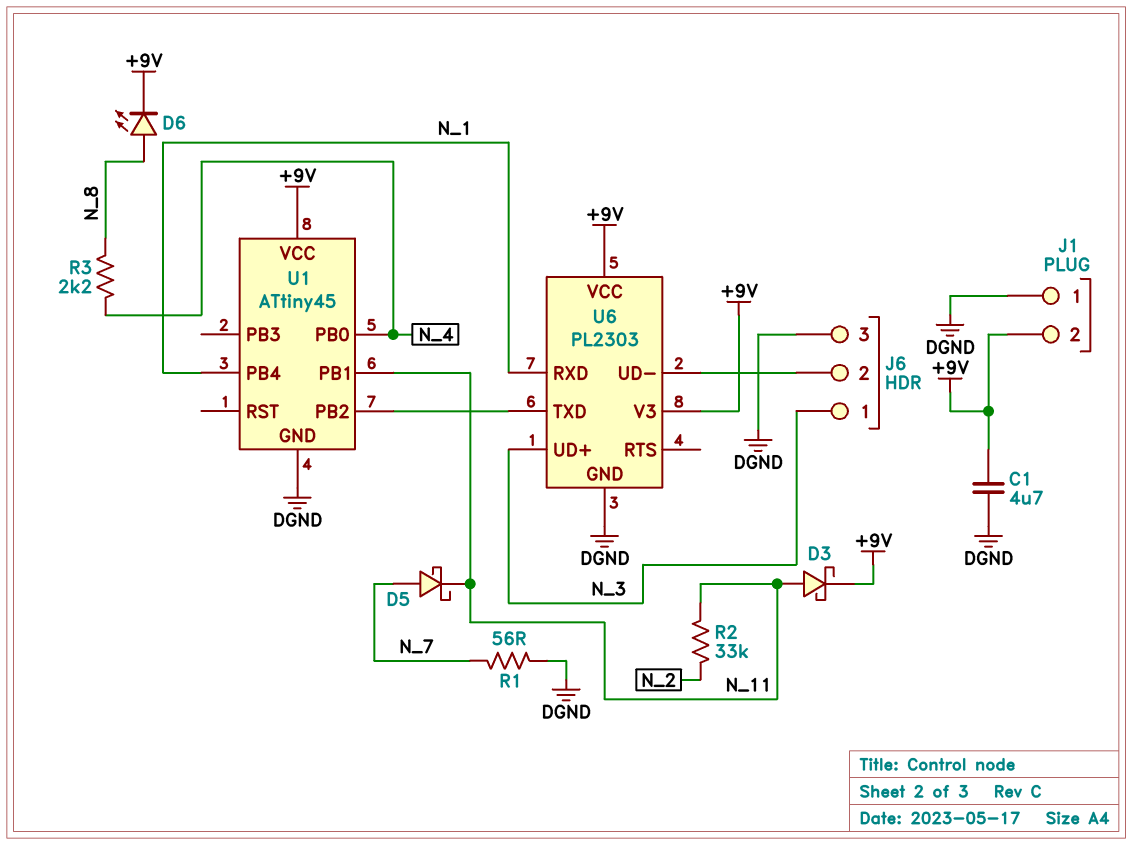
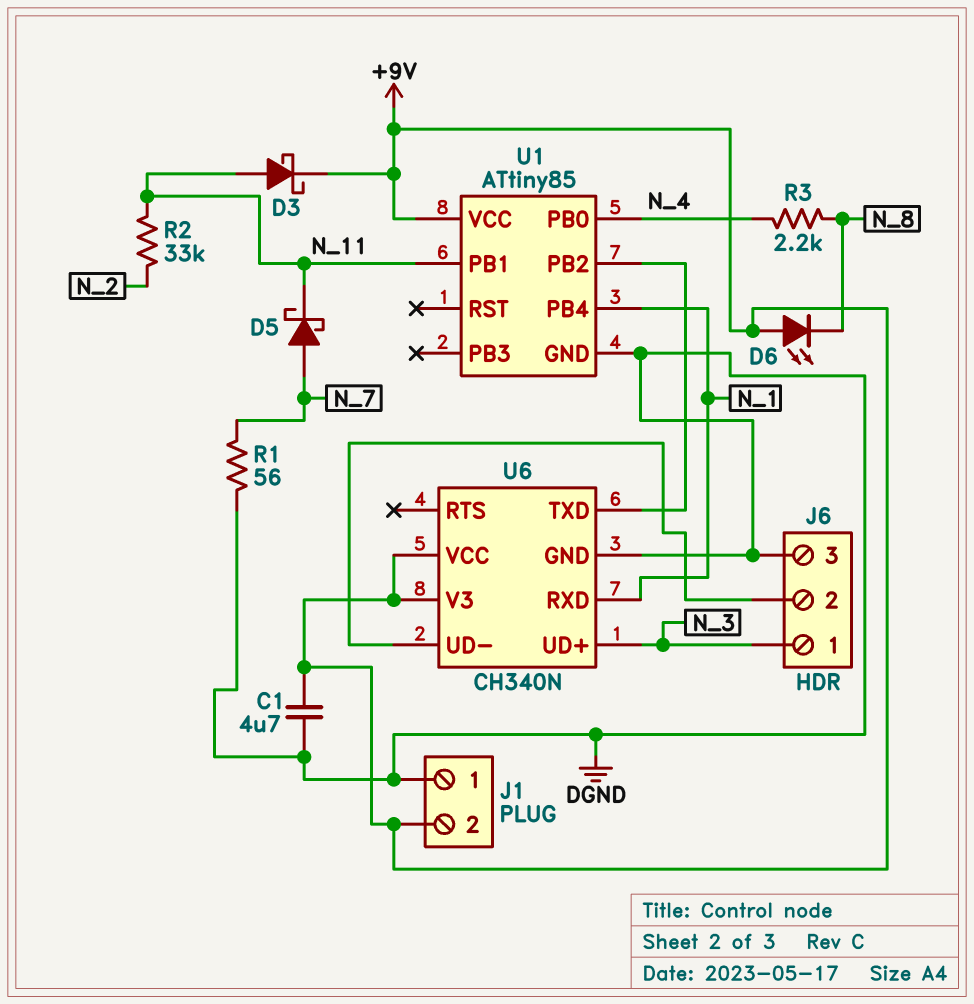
D6: LED (A N_8, K +9V) -> LED (A +9V, K N_8)
U1: ATtiny45 -> ATtiny85
U6: PL2303 -> CH340N

